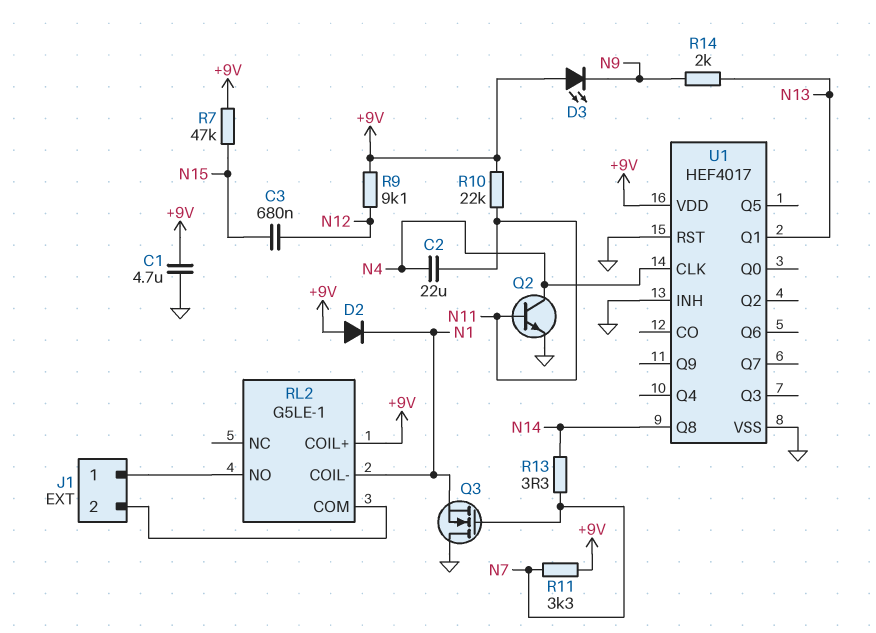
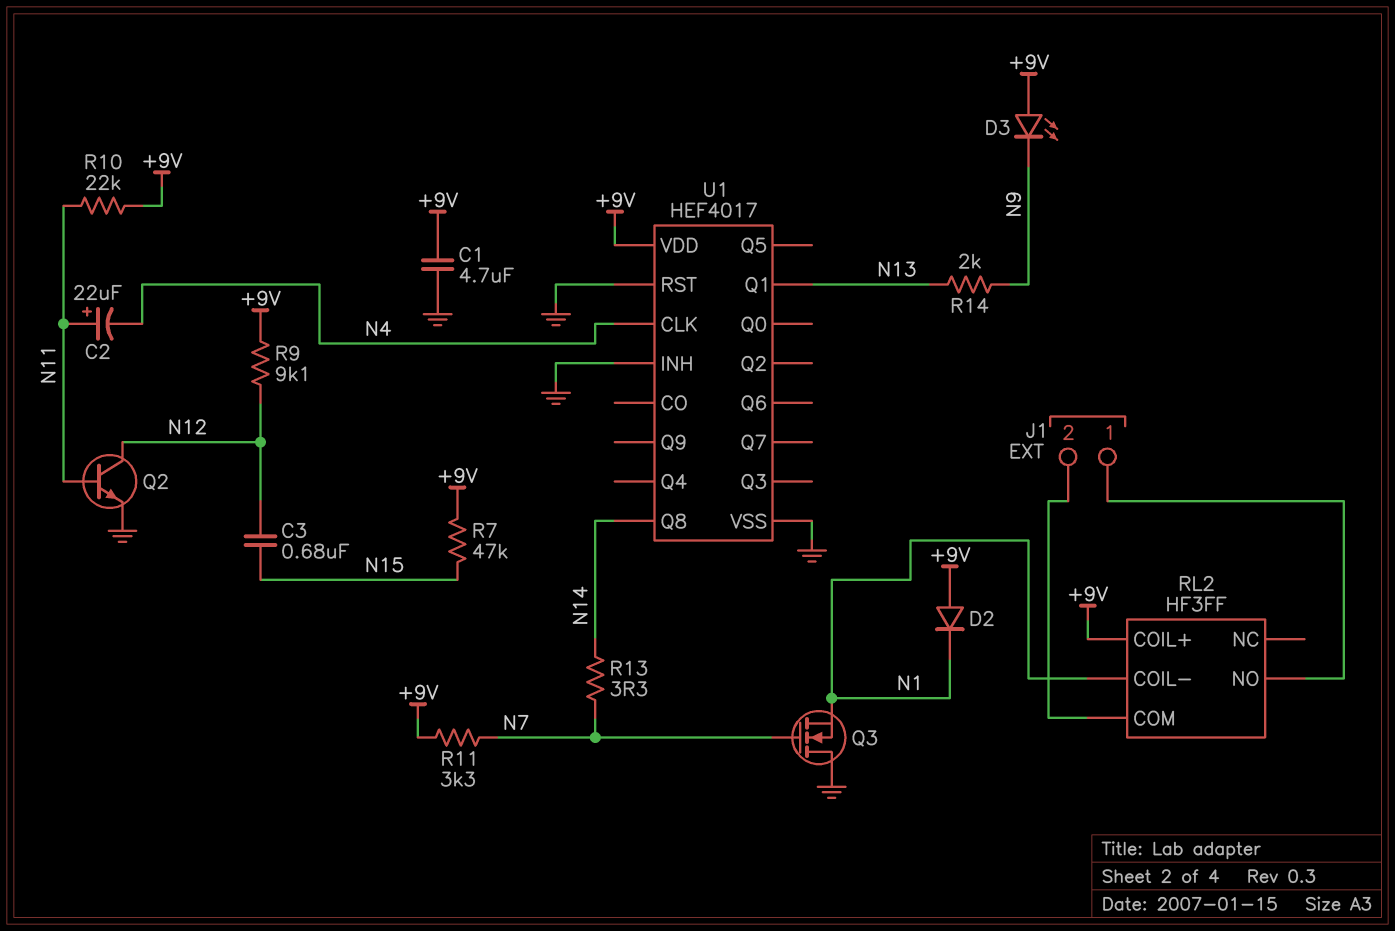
C2: 22uF (N4, N11) -> 22uF (plus N11, minus N4)
Q2: NPN (B N11, C N4, E GND) -> NPN (B N11, C N12, E GND)
RL2: G5LE-1 -> HF3FF

